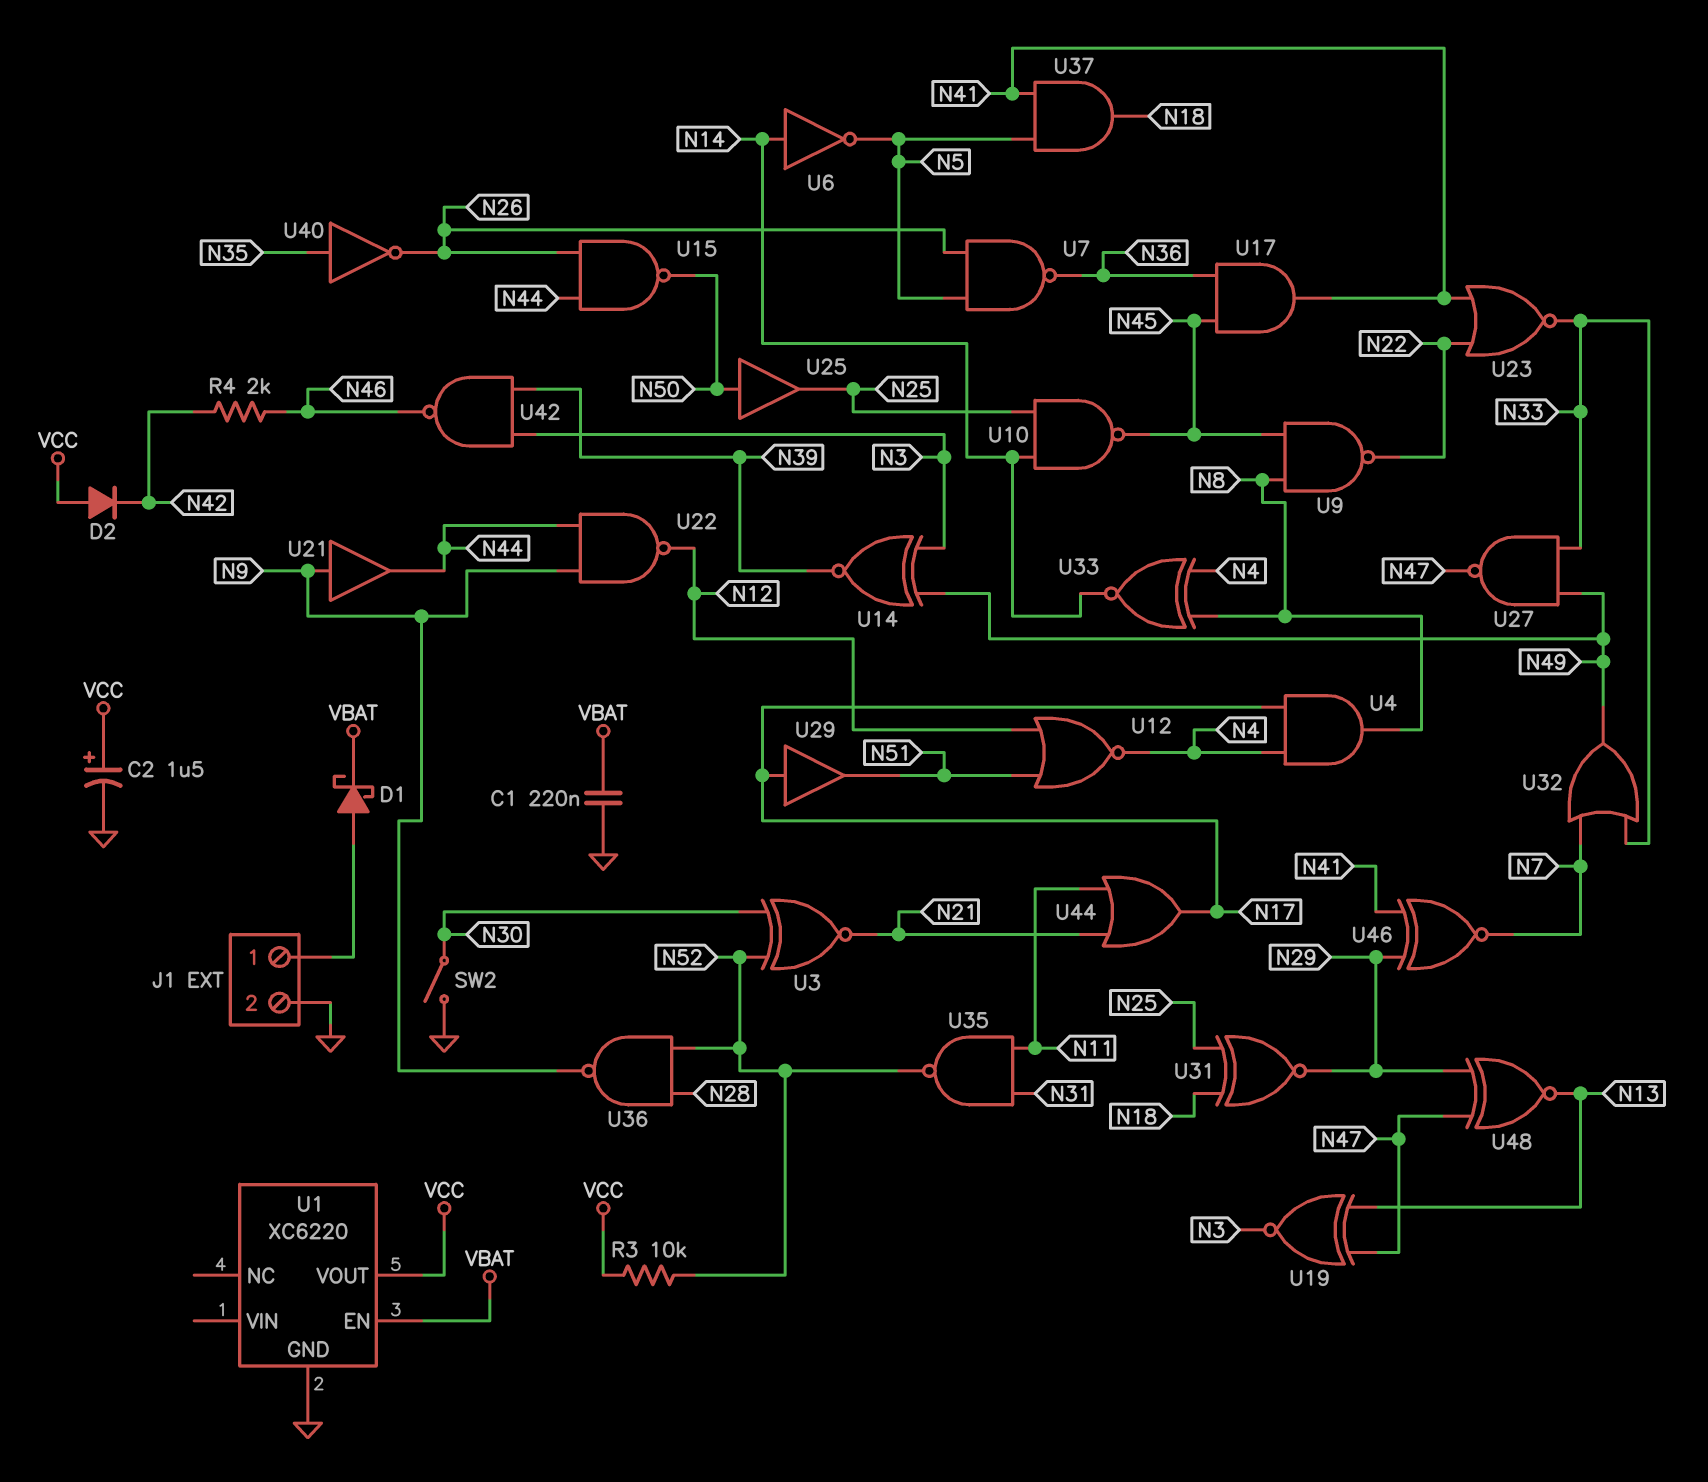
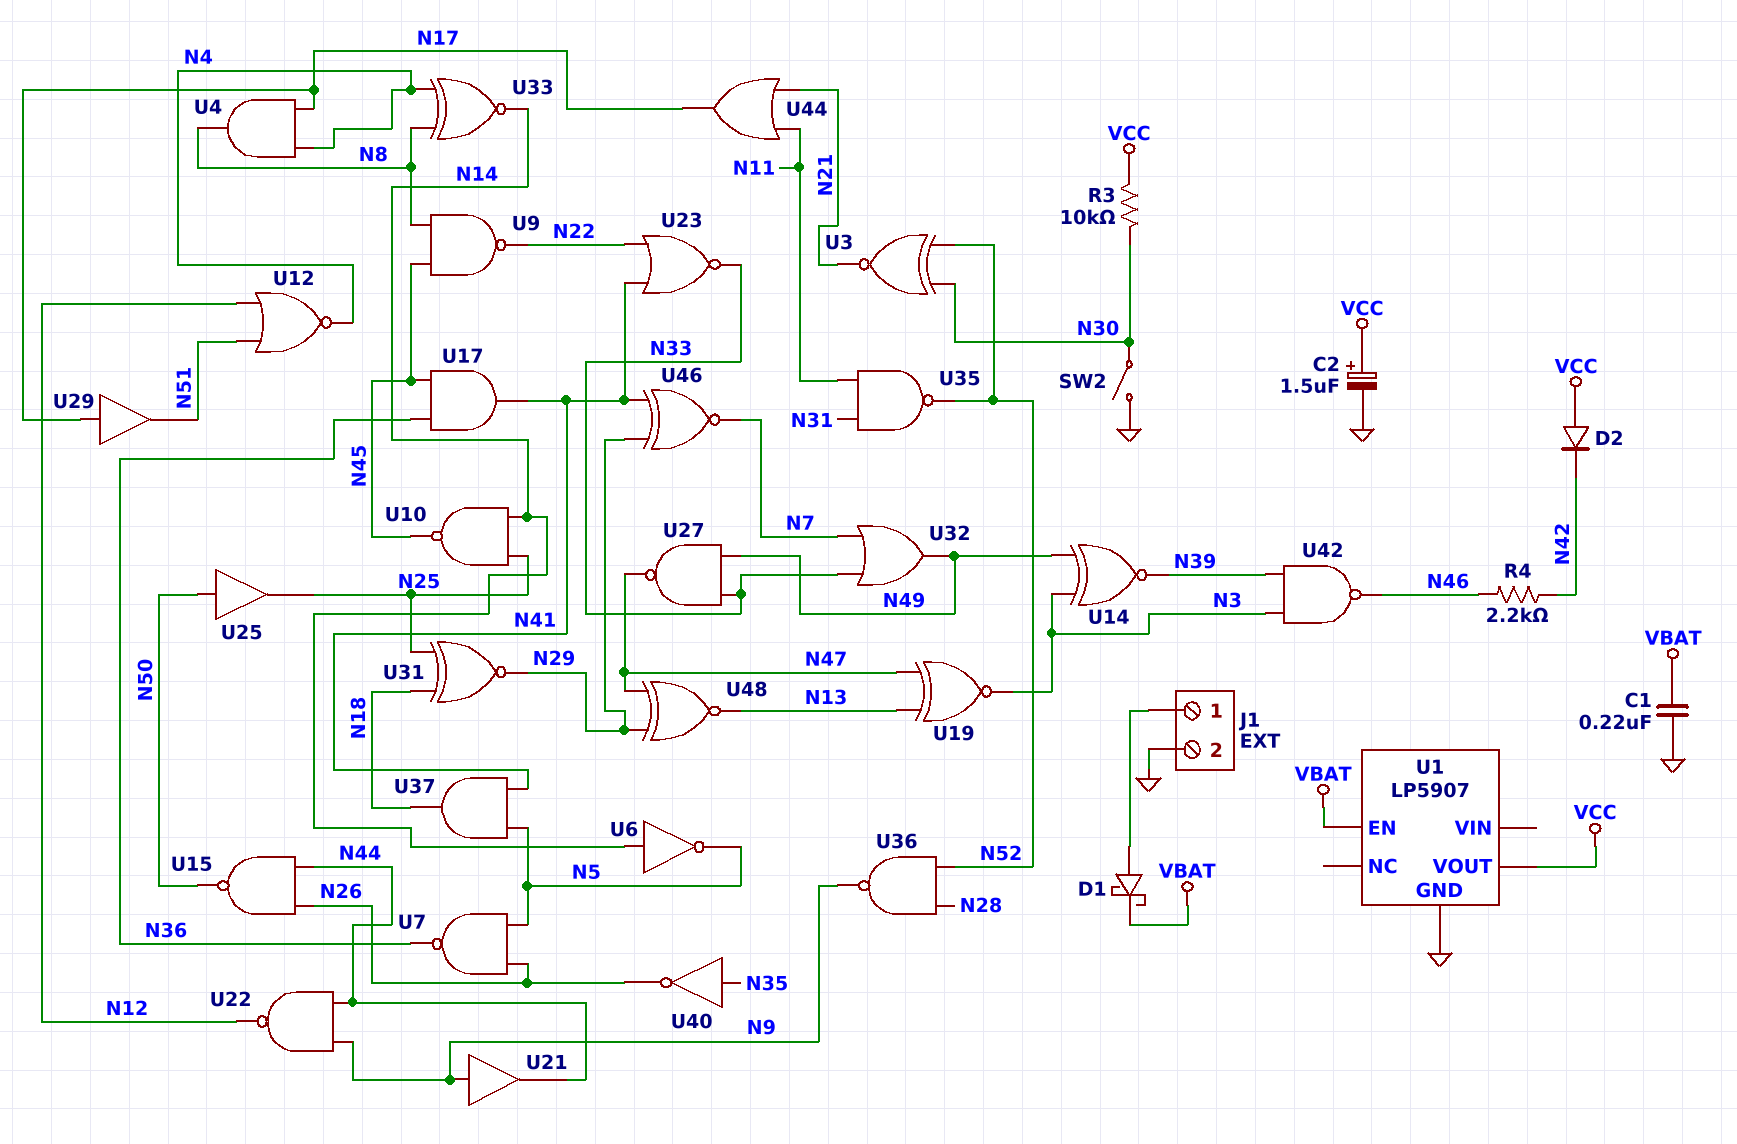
R3: 10k (N52, VCC) -> 10k (N30, VCC)
R4: 2k (N42, N46) -> 2.2k (N42, N46)
U1: XC6220 -> LP5907

